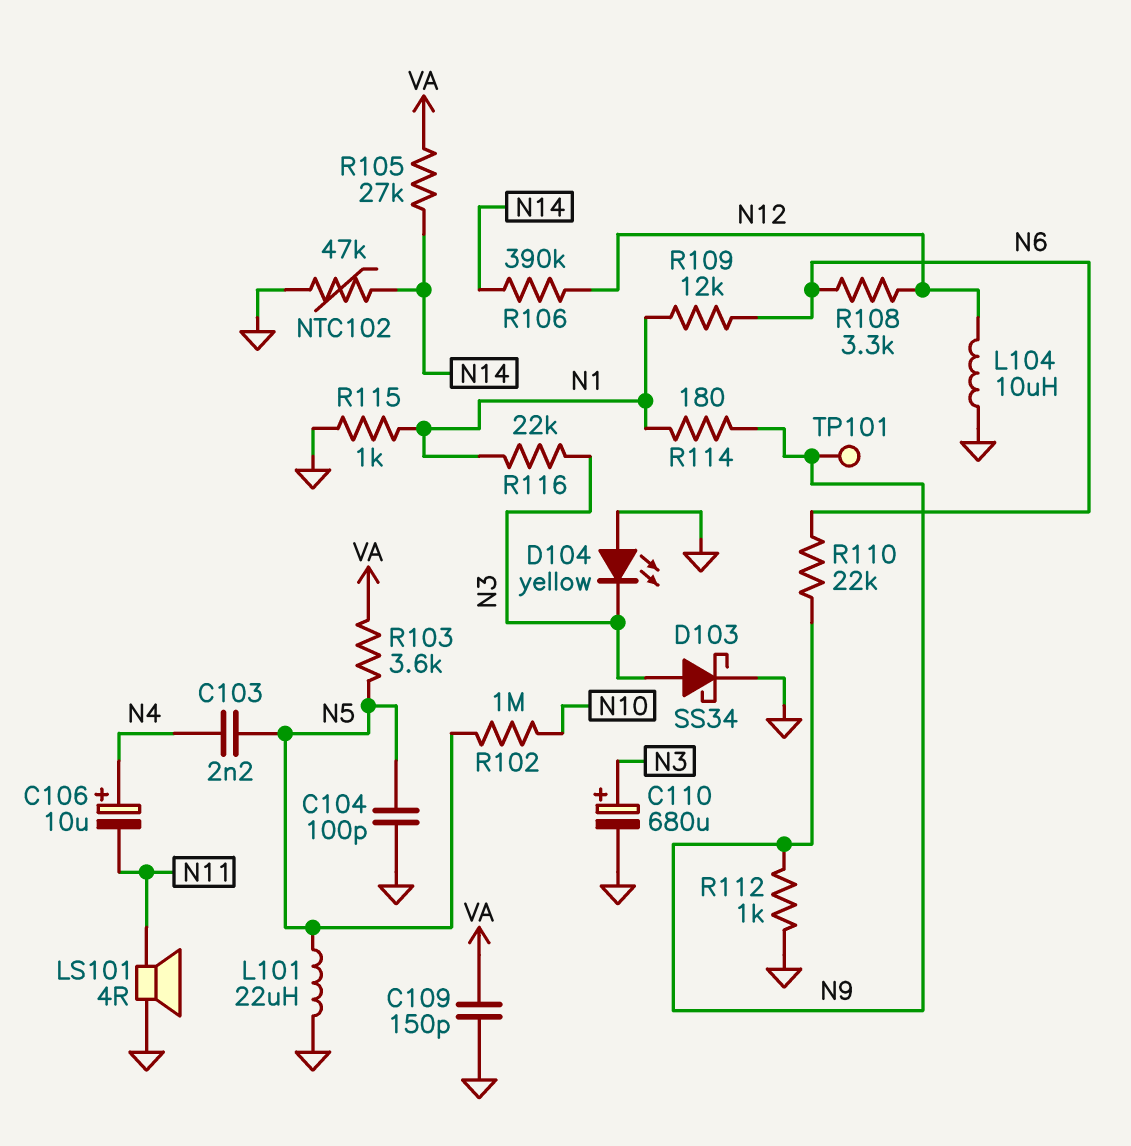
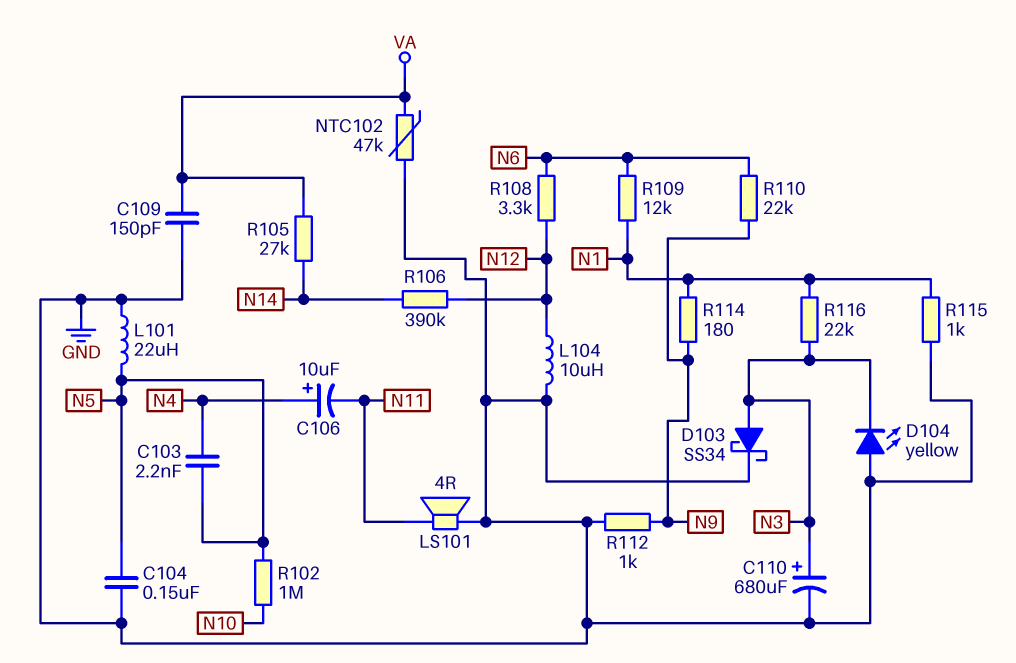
C104: 100pF (GND, N5) -> 150nF (GND, N5)
NTC102: 47k (GND, N14) -> 47k (GND, VA)
R103: 3.6k (N5, VA) -> none
TP101: test point (N9) -> none

